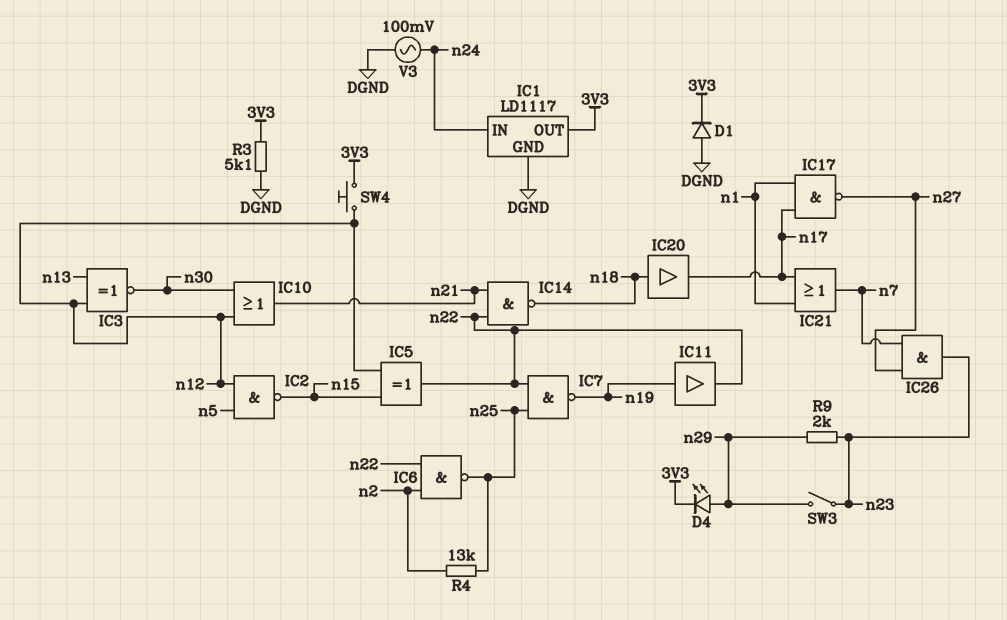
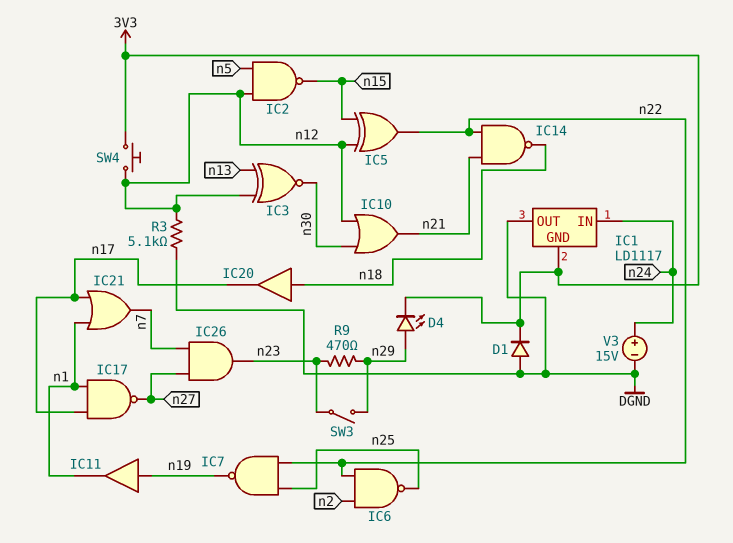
IC1 pin GND: DGND -> 3V3
IC1 pin OUT: 3V3 -> DGND
IC11: buffer (in n19, out n22) -> buffer (in n19, out n1)
R3: 5.1k (3V3, DGND) -> 5.1k (DGND, n12)
R4: 13k (n2, n25) -> none
R9: 2k (n23, n29) -> 470 (n23, n29)
V3: AC 100mV (DGND, n24) -> 15V (plus n24, minus DGND)

